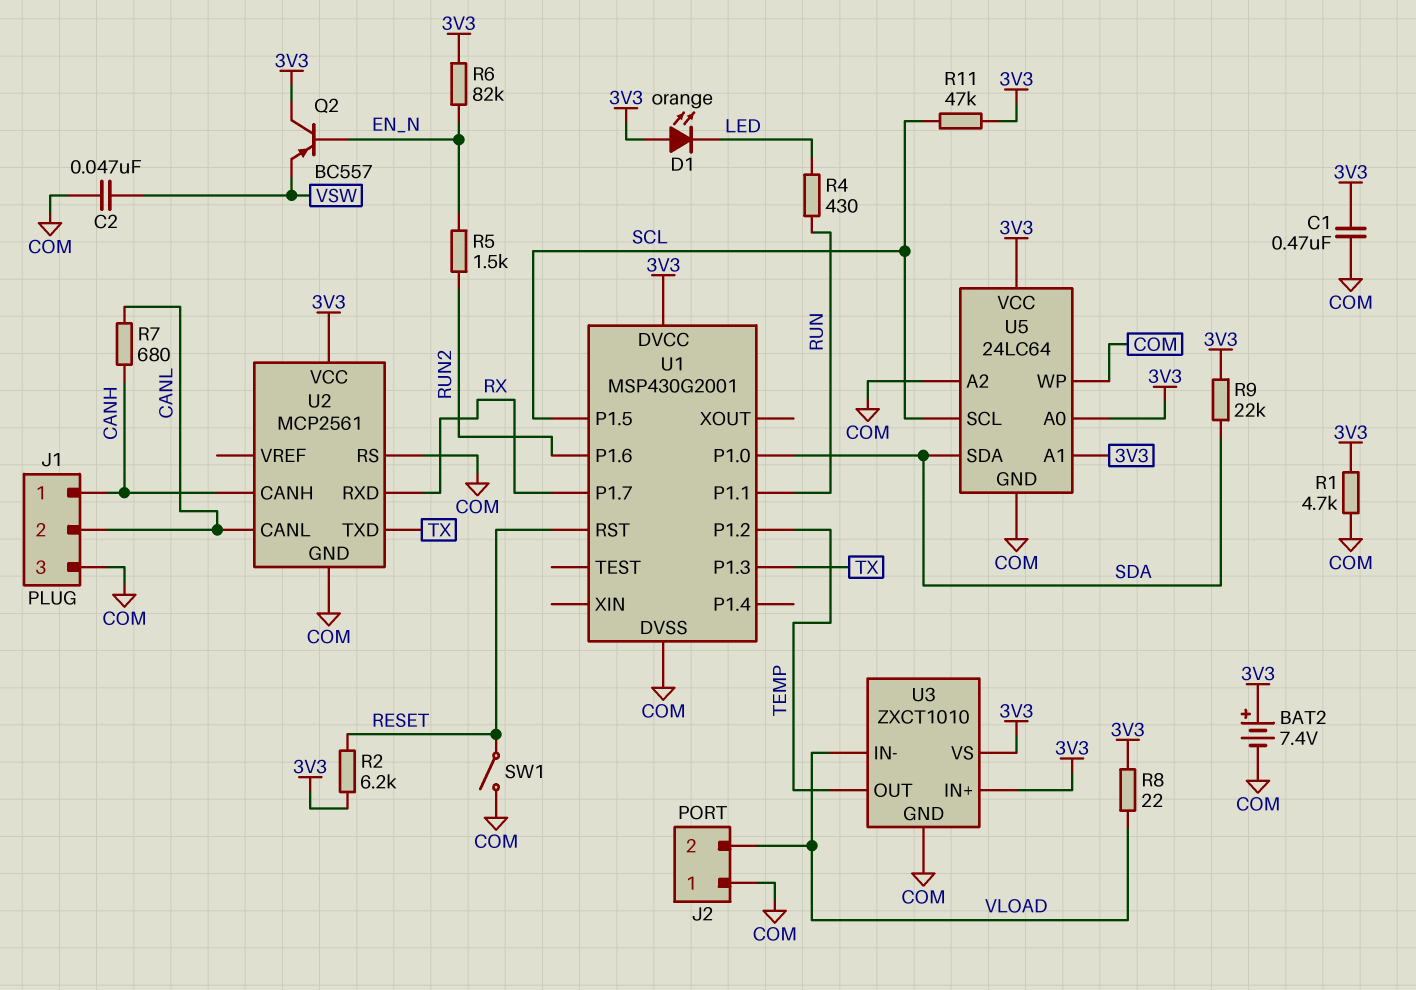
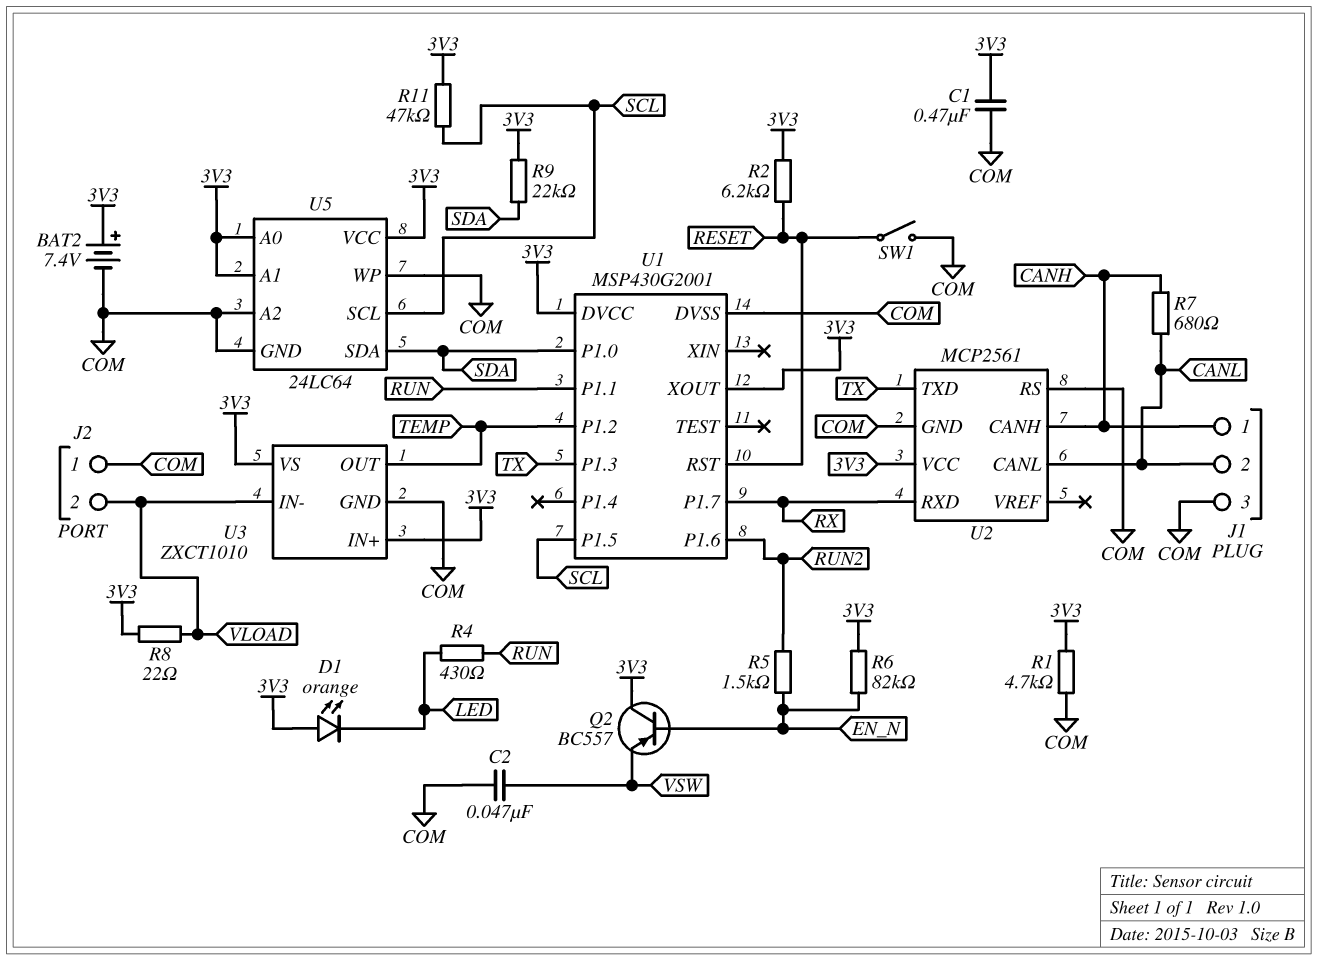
U1 pin XOUT: none -> 3V3

